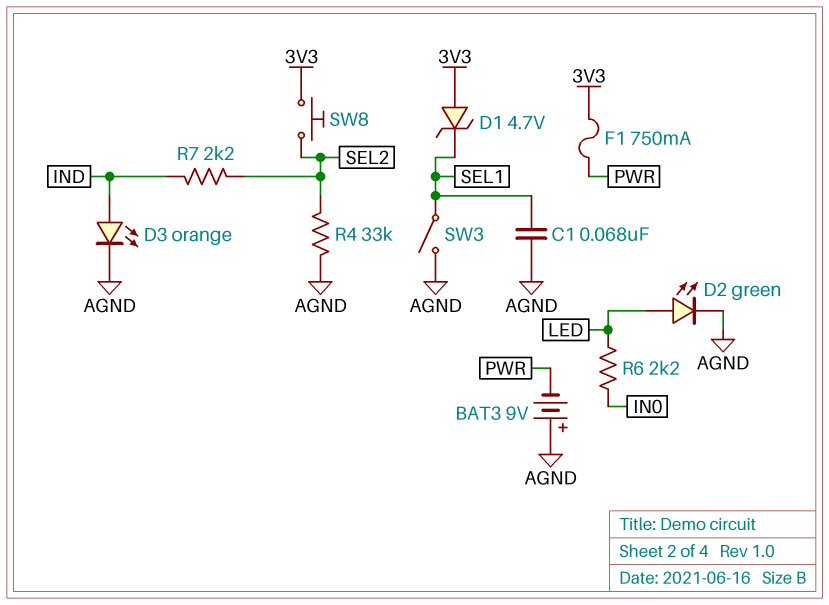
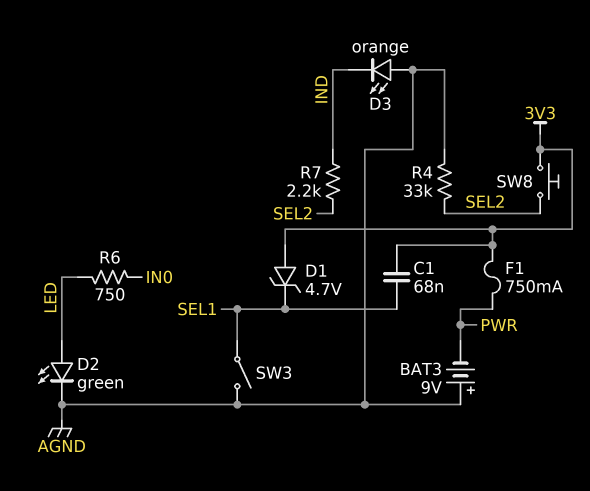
C1: 68nF (AGND, SEL1) -> 68nF (3V3, SEL1)
D3: LED orange (A IND, K AGND) -> LED orange (A AGND, K IND)
R6: 2.2k (IN0, LED) -> 750 (IN0, LED)

